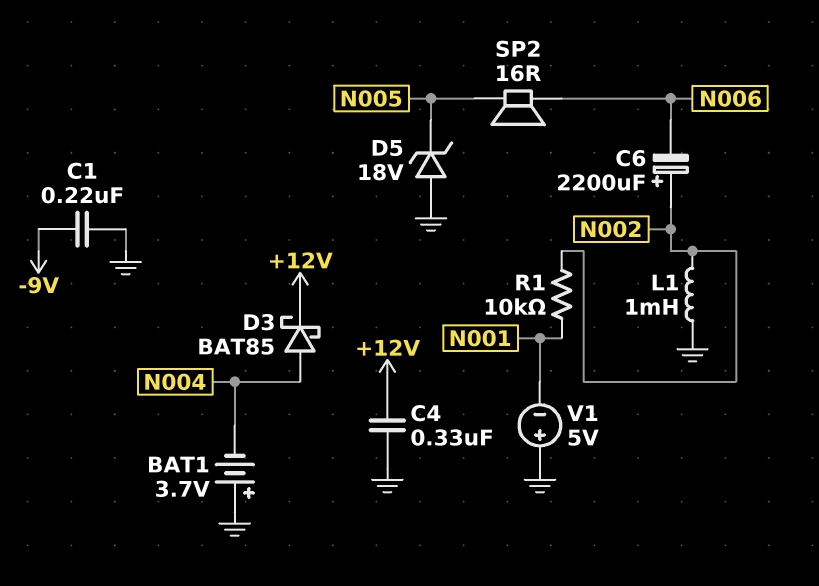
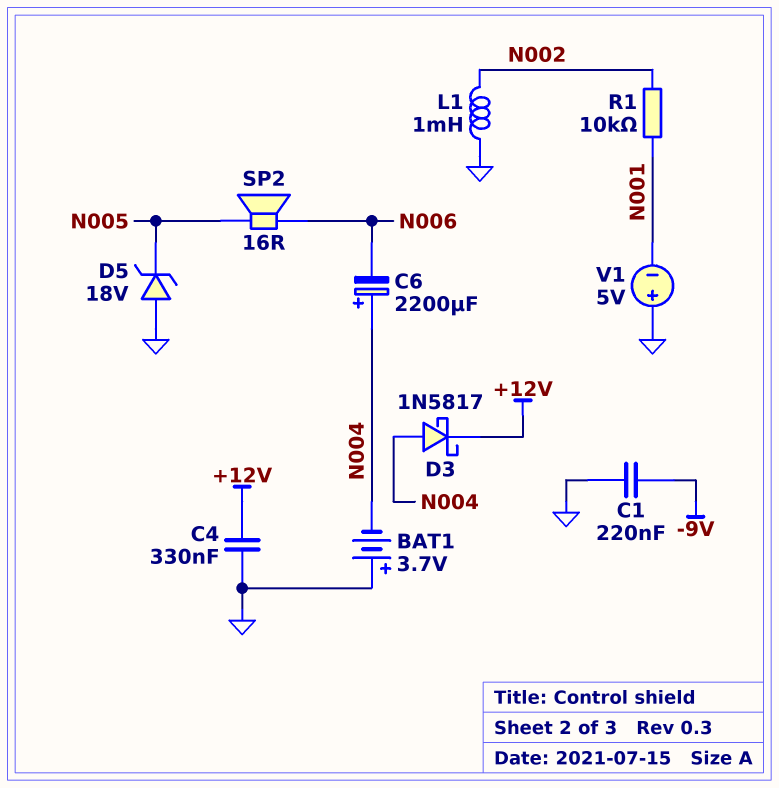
C6: 2200uF (plus N002, minus N006) -> 2200uF (plus N004, minus N006)
D3: schottky BAT85 (A N004, K +12V) -> schottky 1N5817 (A N004, K +12V)

